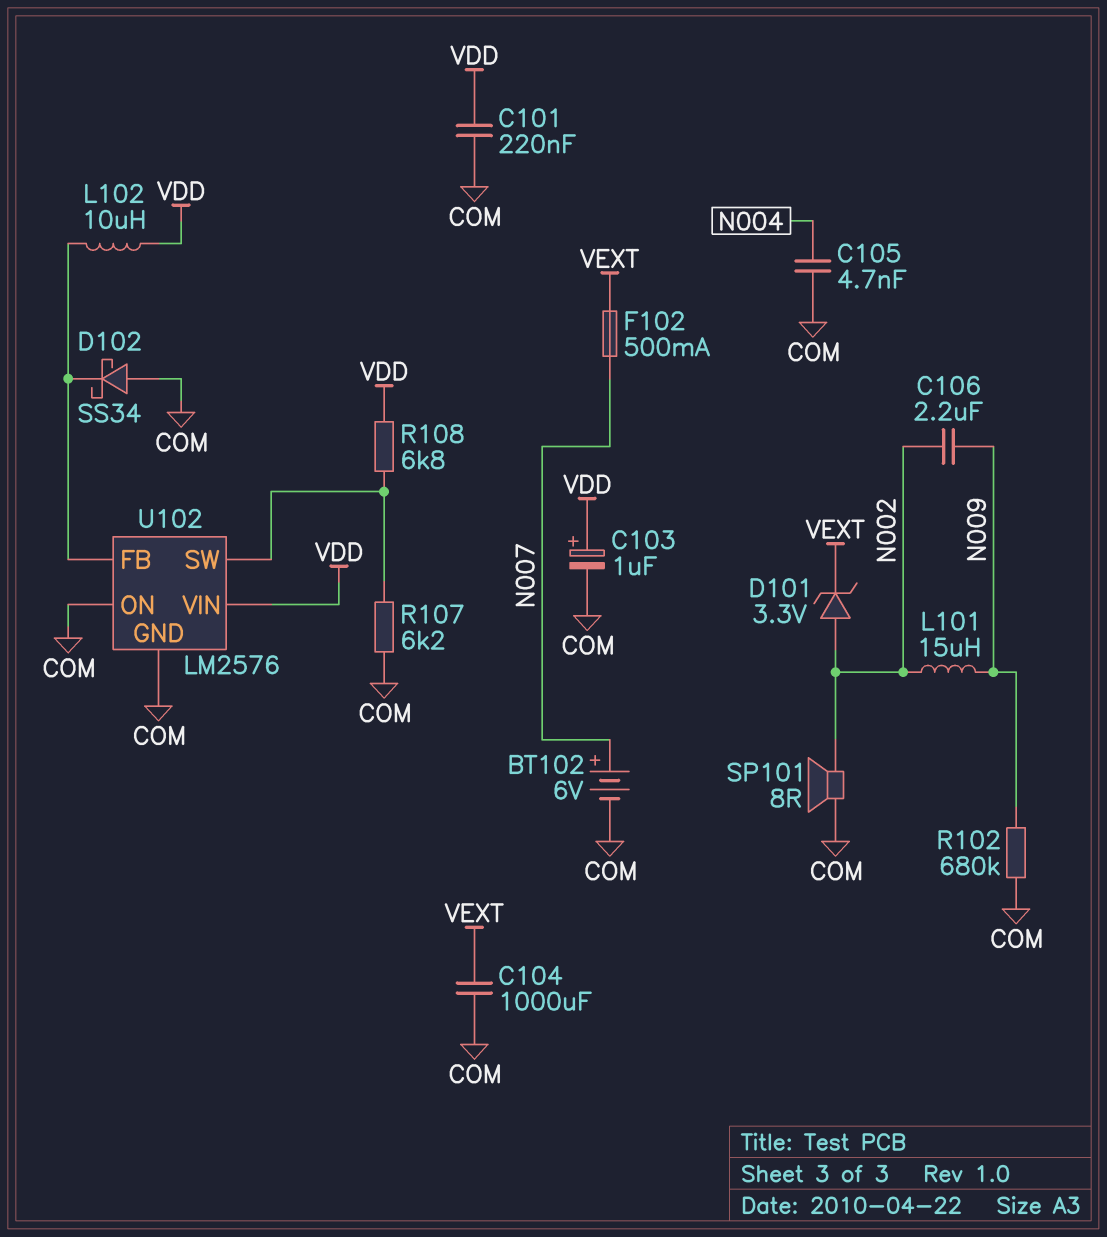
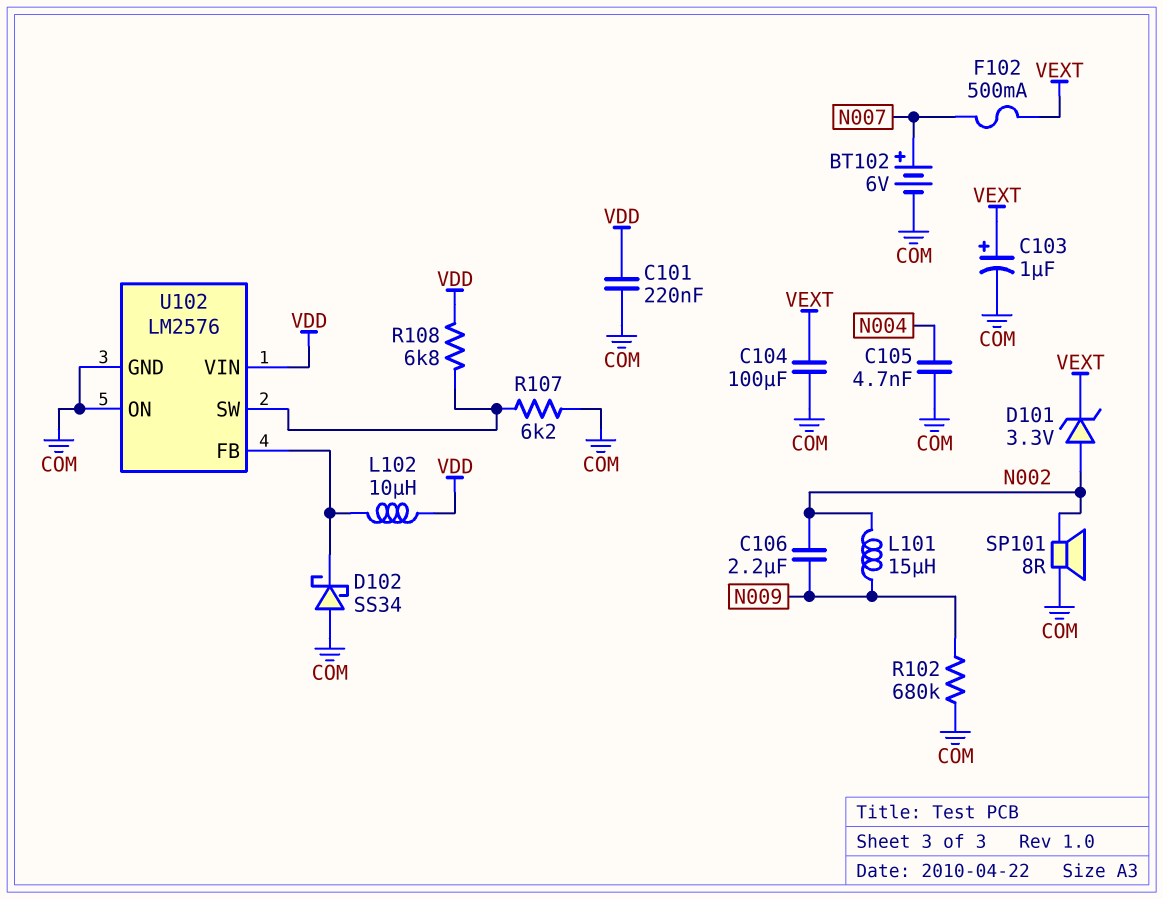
C103: 1uF (plus VDD, minus COM) -> 1uF (plus VEXT, minus COM)
C104: 1000uF (COM, VEXT) -> 100uF (COM, VEXT)

